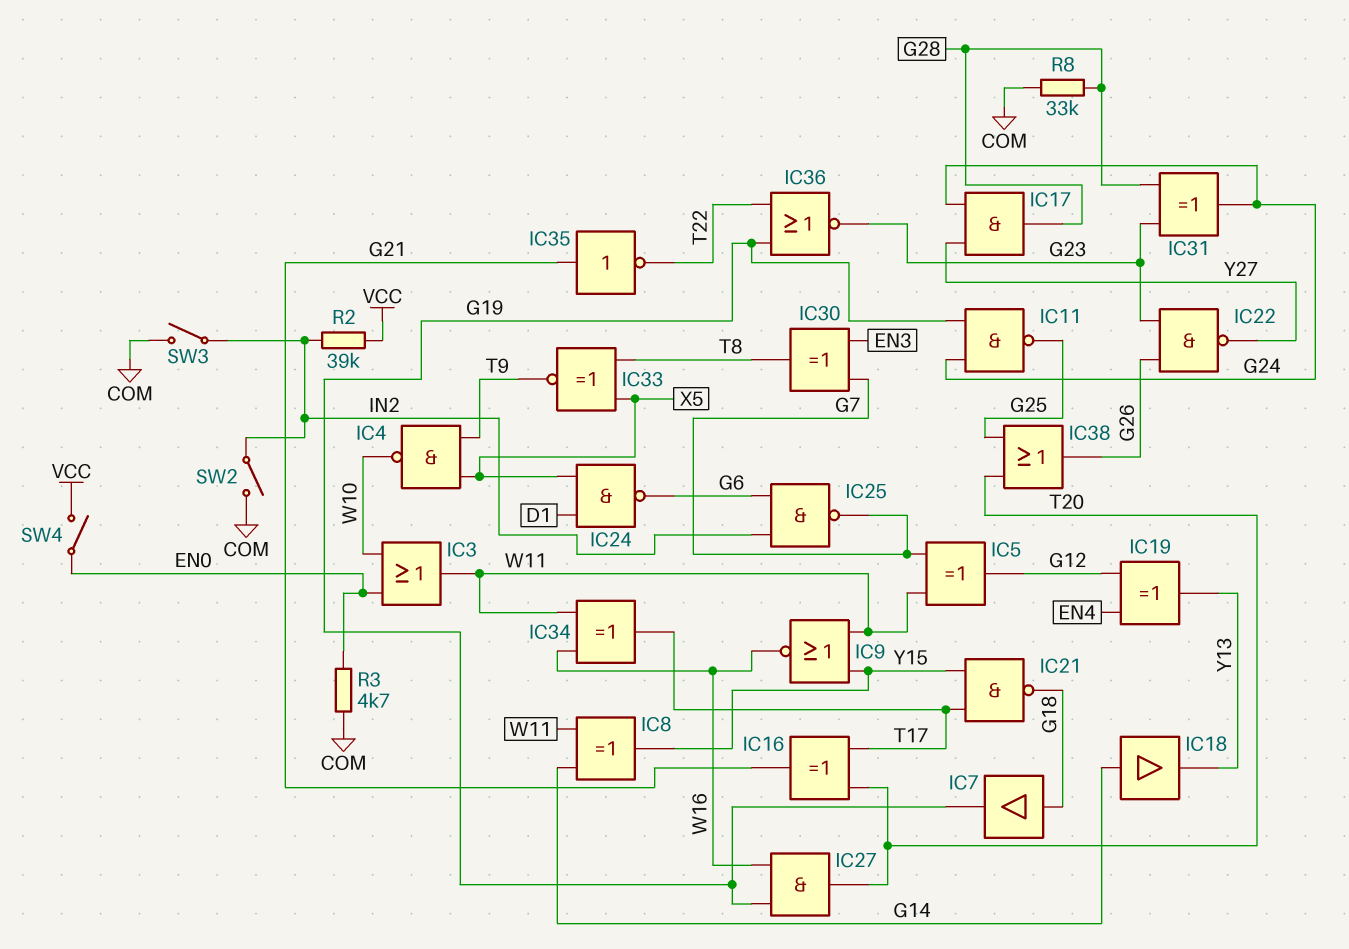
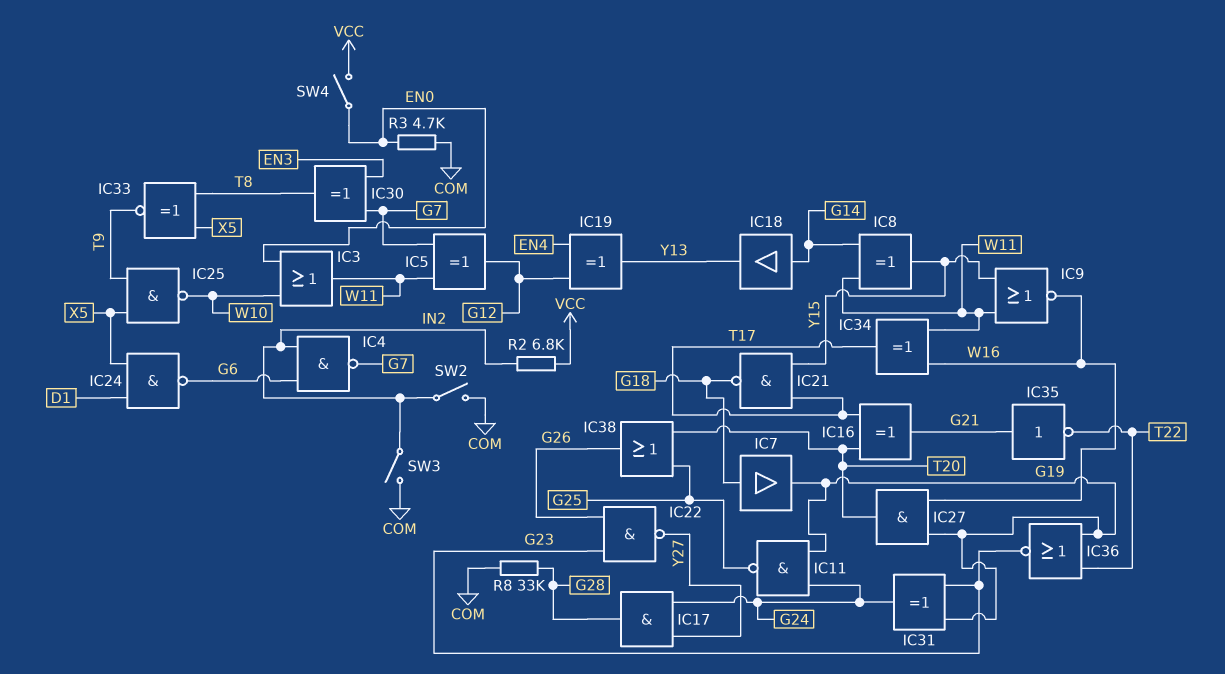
IC4: NAND (in T9, in X5, out W10) -> NAND (in G6, in IN2, out G7)
IC25: NAND (in G6, in IN2, out G7) -> NAND (in T9, in X5, out W10)
IC31: XOR (in G23, in G28, out G24) -> XOR (in G19, in G23, out G24)
R2: 39k (IN2, VCC) -> 6.8k (IN2, VCC)

